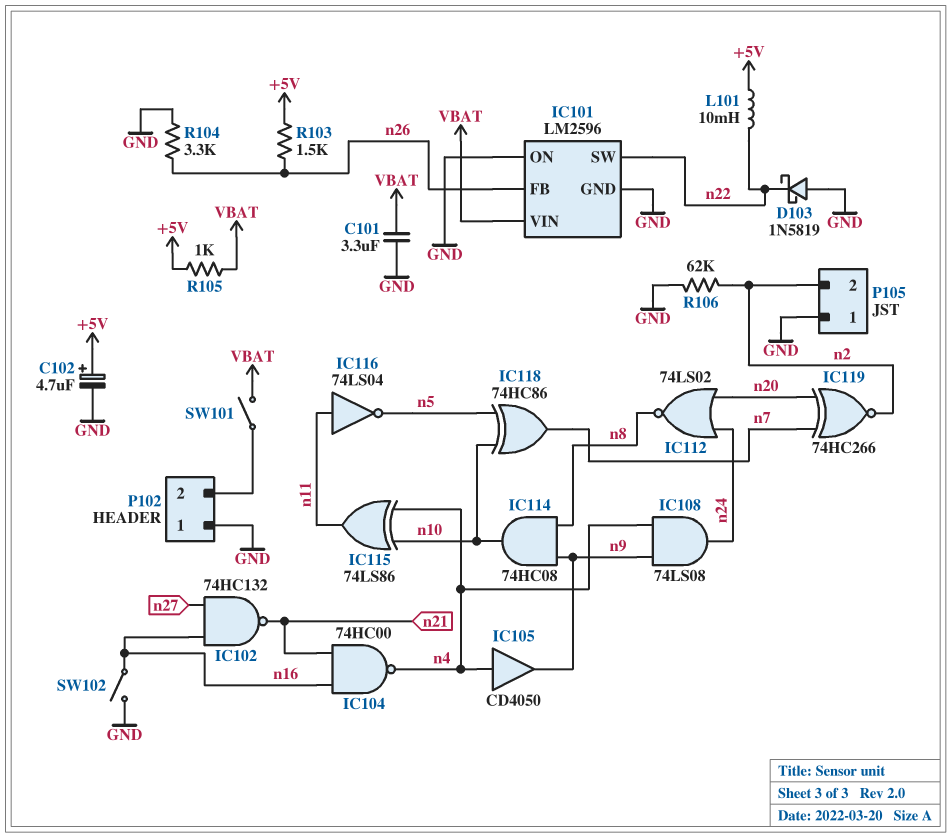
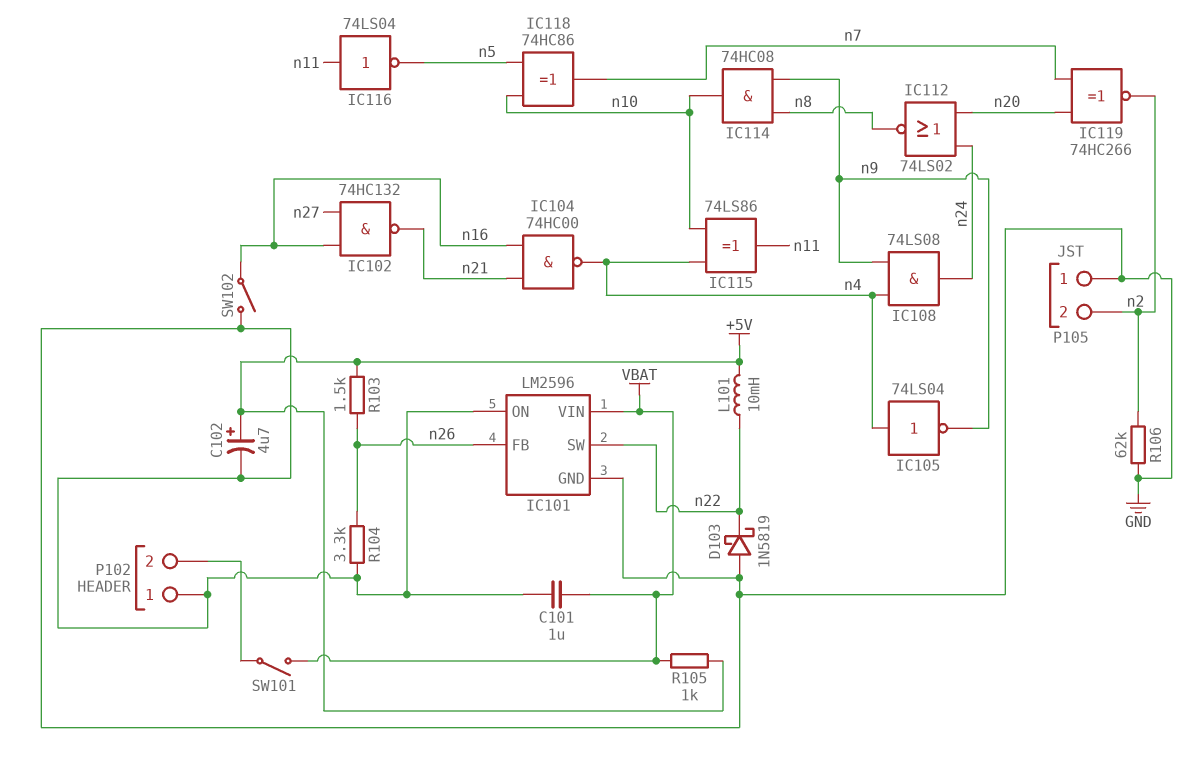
C101: 3.3uF (GND, VBAT) -> 1uF (GND, VBAT)
IC105: buffer CD4050 (in n4, out n9) -> NOT 74LS04 (in n4, out n9)

